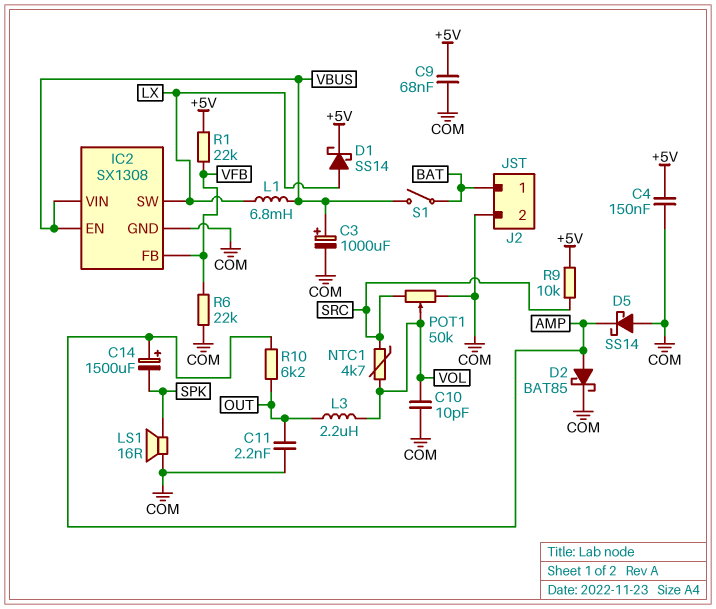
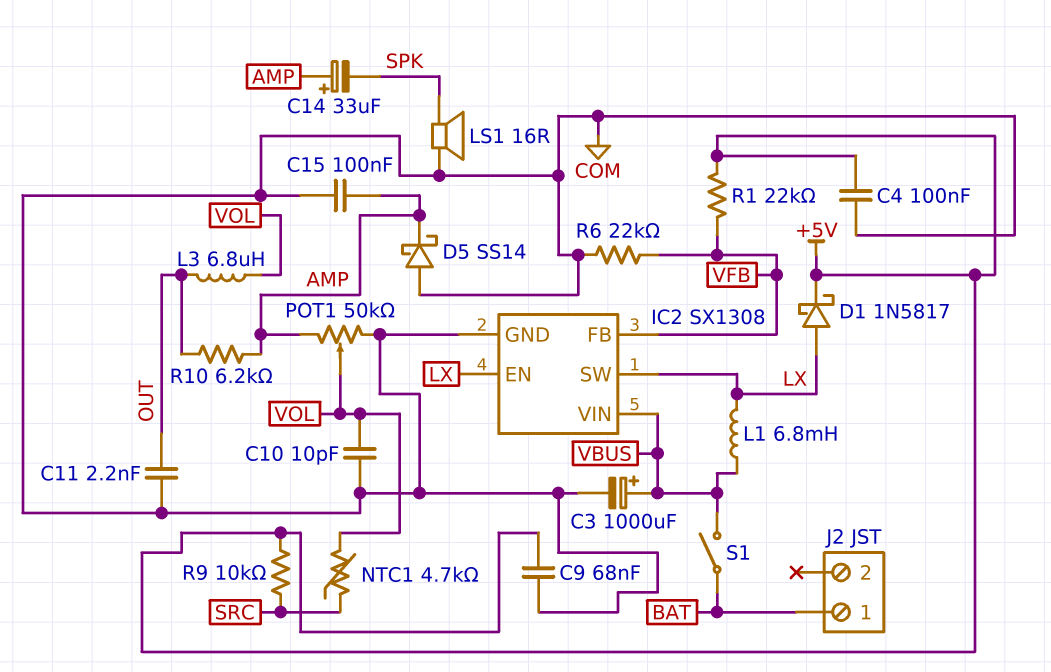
C4: 150nF (+5V, COM) -> 100nF (+5V, COM)
C14: 1500uF (plus AMP, minus SPK) -> 33uF (plus AMP, minus SPK)
C15: none -> 100nF (AMP, COM)
D1: schottky SS14 (A LX, K +5V) -> schottky 1N5817 (A LX, K +5V)
D2: schottky BAT85 (A AMP, K COM) -> none
IC2 pin EN: VBUS -> LX
J2 pin 2: COM -> none
L3: 2.2uH (OUT, VOL) -> 6.8uH (OUT, VOL)
POT1: 50k (COM, SRC, wiper VOL) -> 50k (AMP, COM, wiper VOL)

